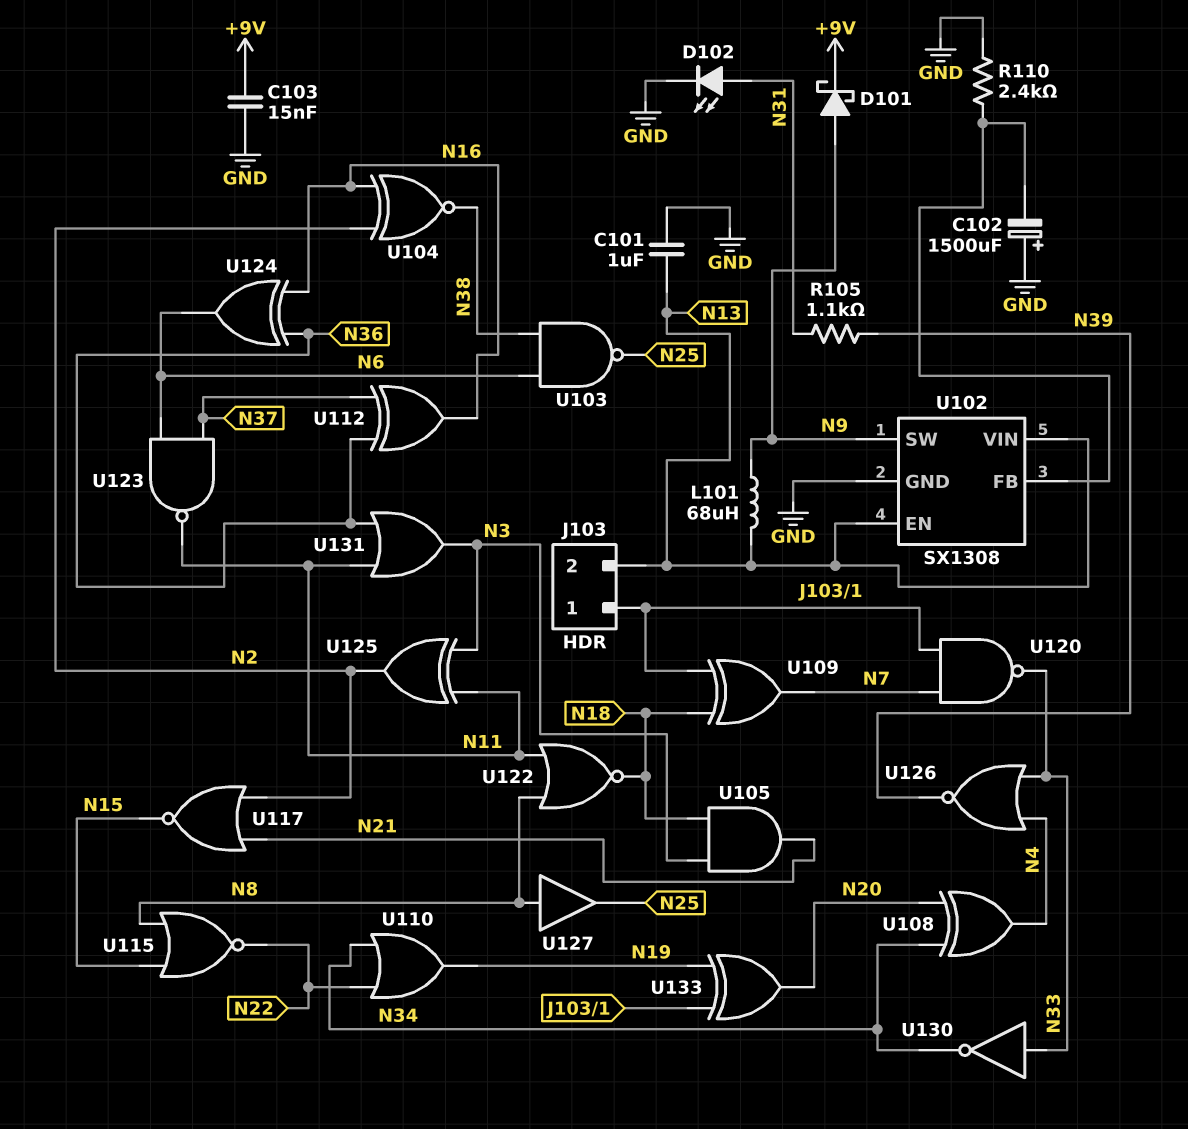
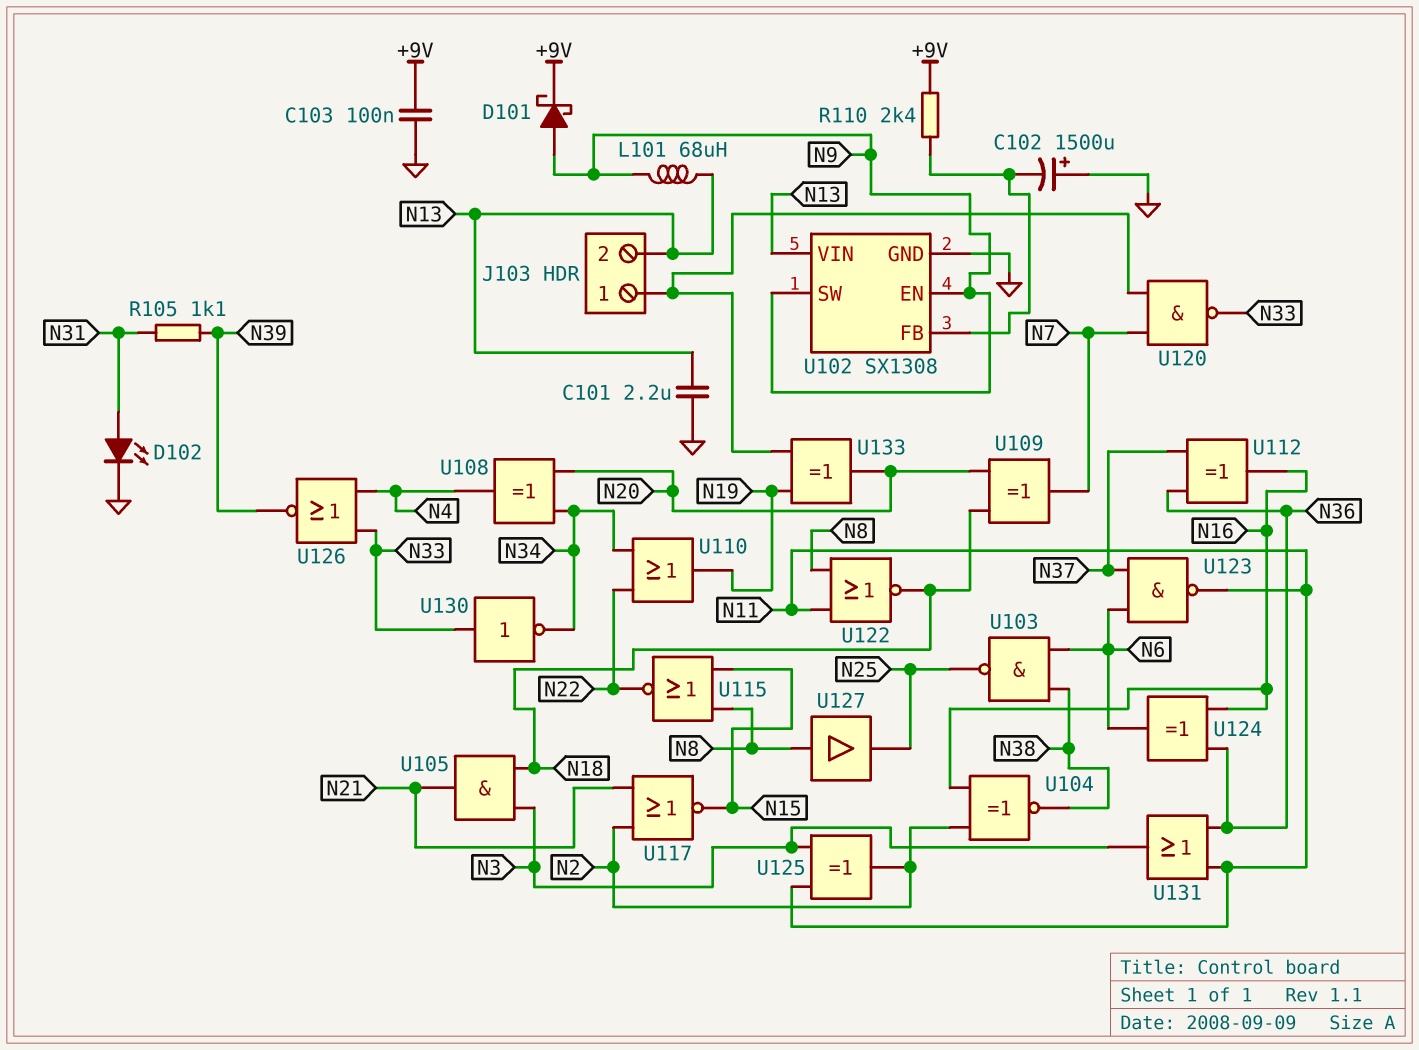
C101: 1uF (GND, N13) -> 2.2uF (GND, N13)
C103: 15nF (+9V, GND) -> 100nF (+9V, GND)
R110: 2.4k (GND, U102/FB) -> 2.4k (+9V, U102/FB)
U102 pin EN: N13 -> N9
U109: XOR (in J103/1, in N18, out N7) -> XOR (in N18, in N20, out N7)

